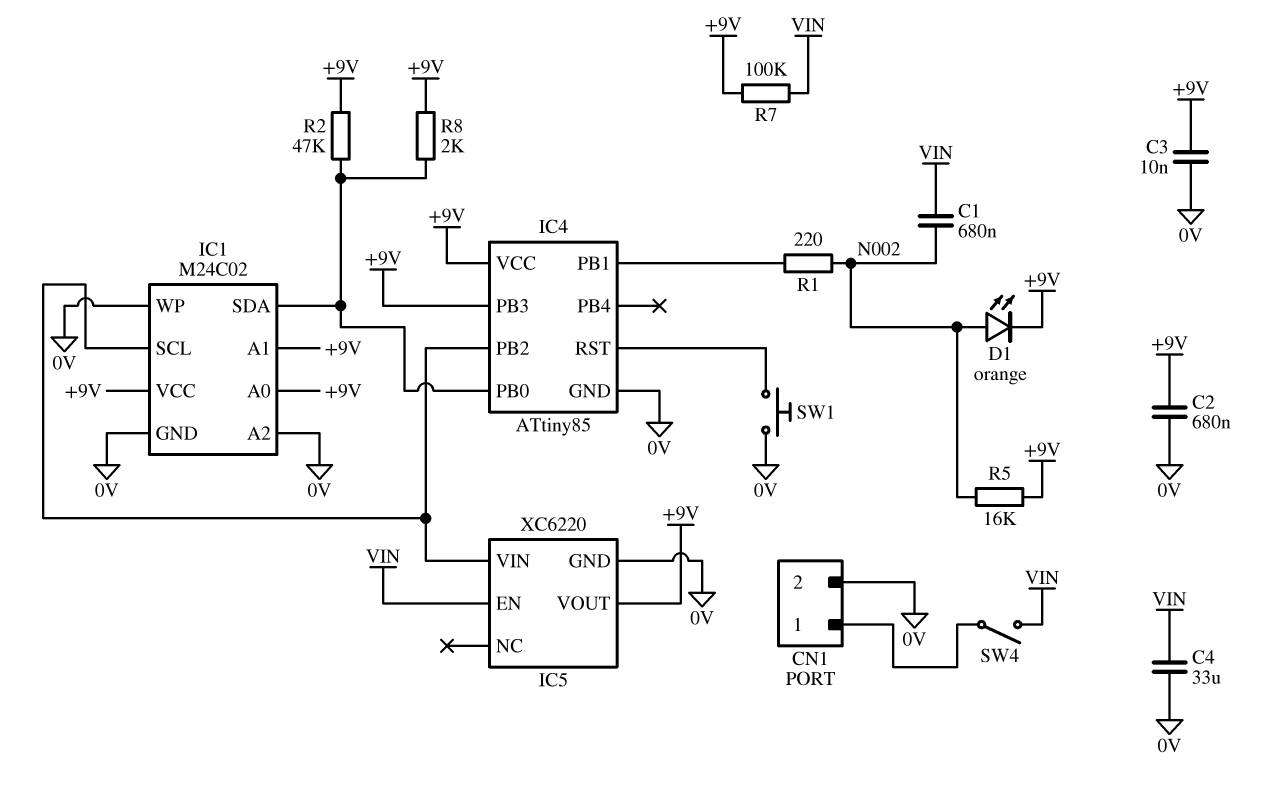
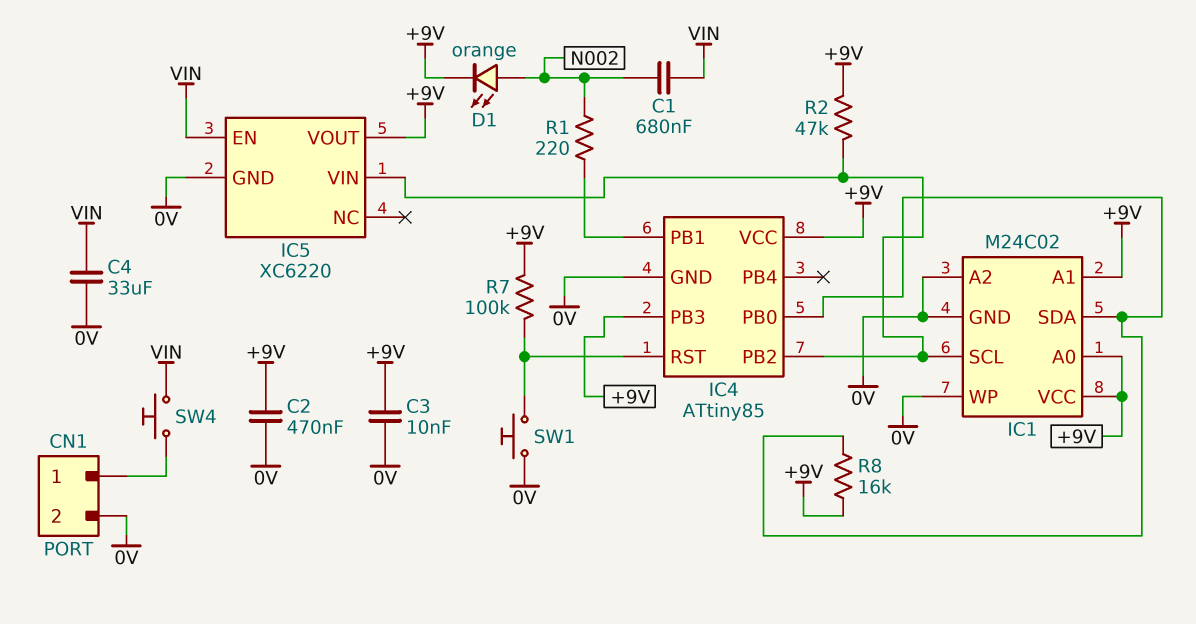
C2: 680nF (+9V, 0V) -> 470nF (+9V, 0V)
R2: 47k (+9V, IC1/SDA) -> 47k (+9V, IC1/SCL)
R5: 16k (+9V, N002) -> none
R7: 100k (+9V, VIN) -> 100k (+9V, IC4/RST)
R8: 2k (+9V, IC1/SDA) -> 16k (+9V, IC1/SDA)
SW4: switch (CN1/1, VIN) -> button (CN1/1, VIN)

